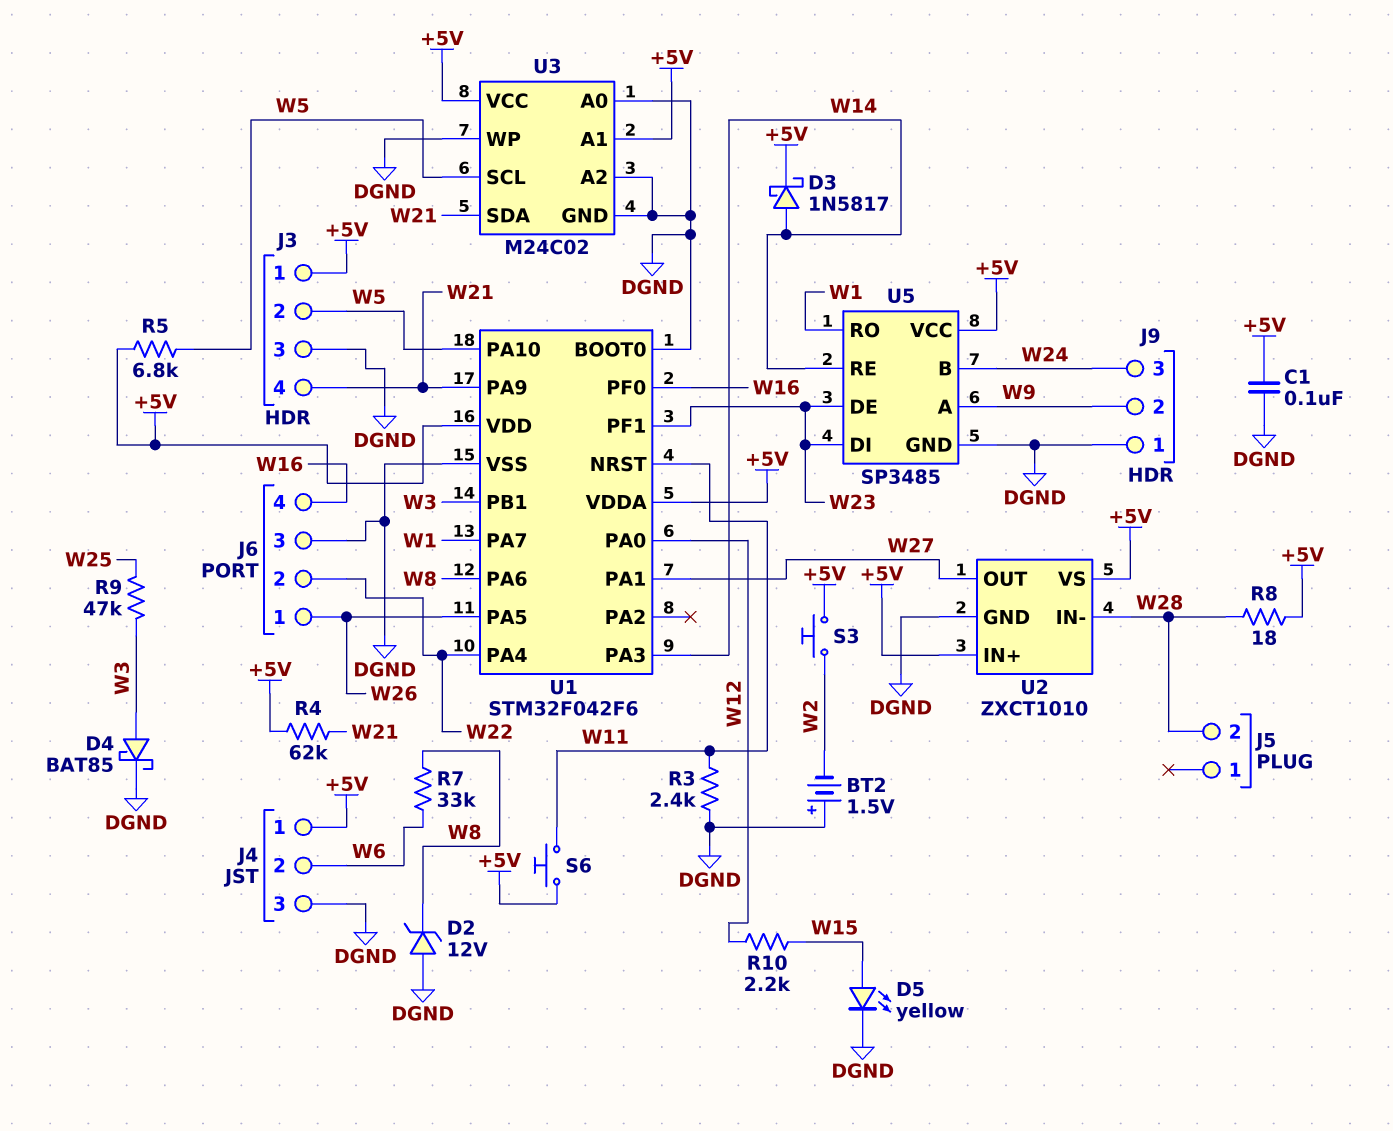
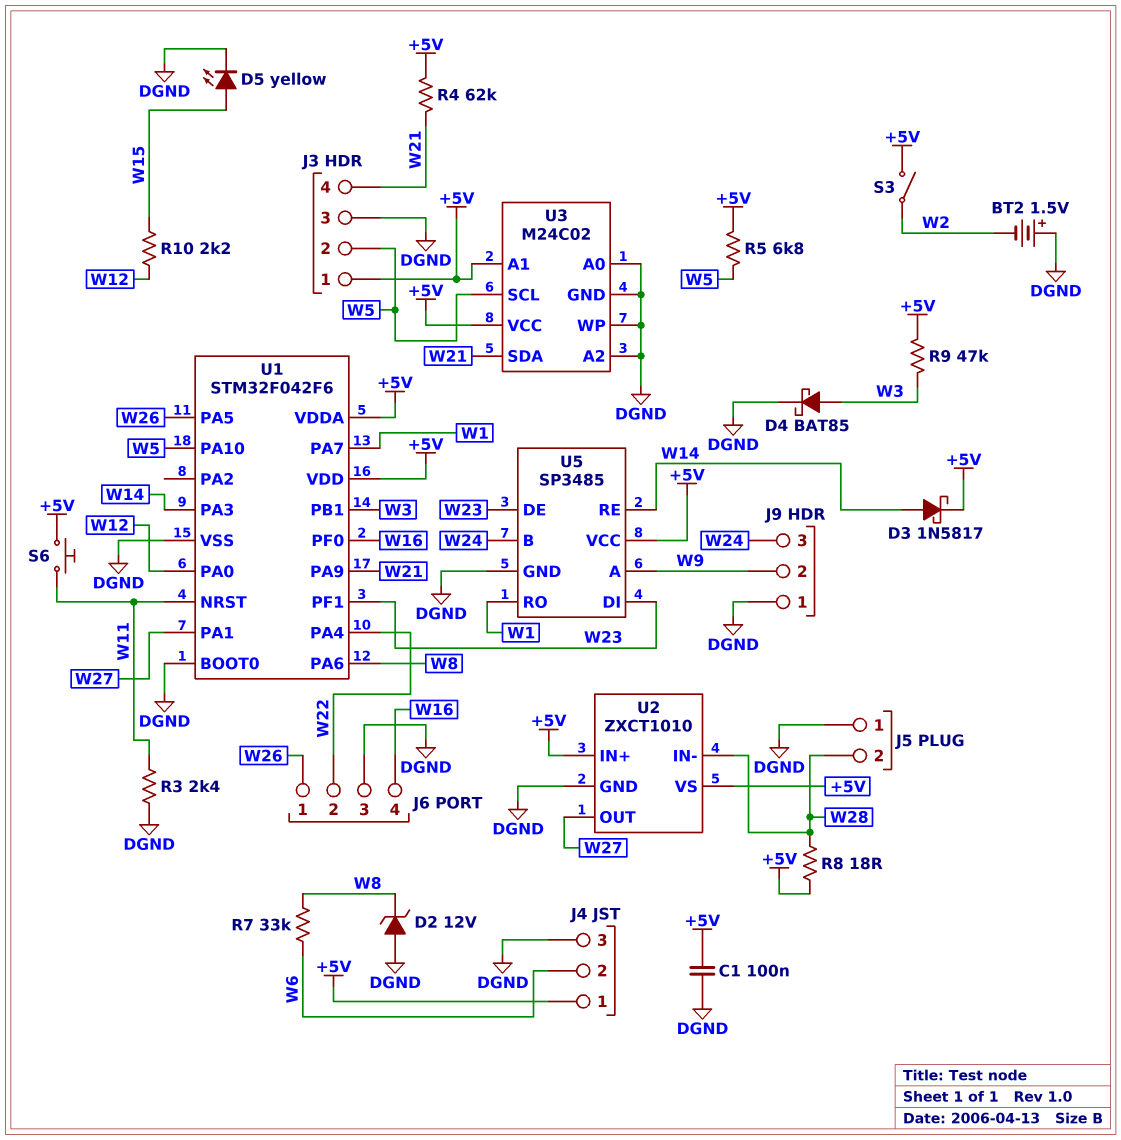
J5 pin 1: none -> DGND
R9: 47k (W3, W25) -> 47k (+5V, W3)
S3: button (+5V, W2) -> switch (+5V, W2)

